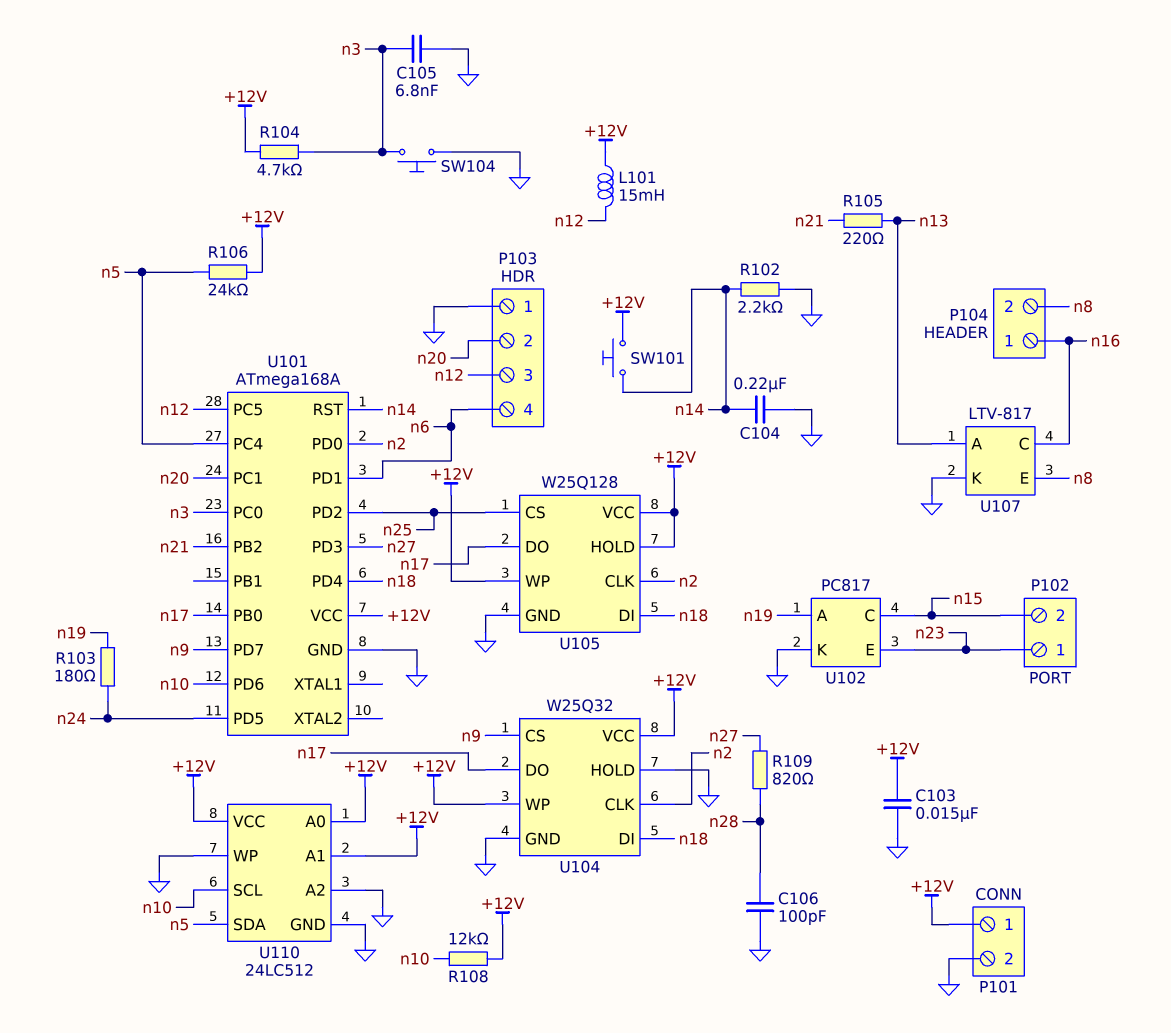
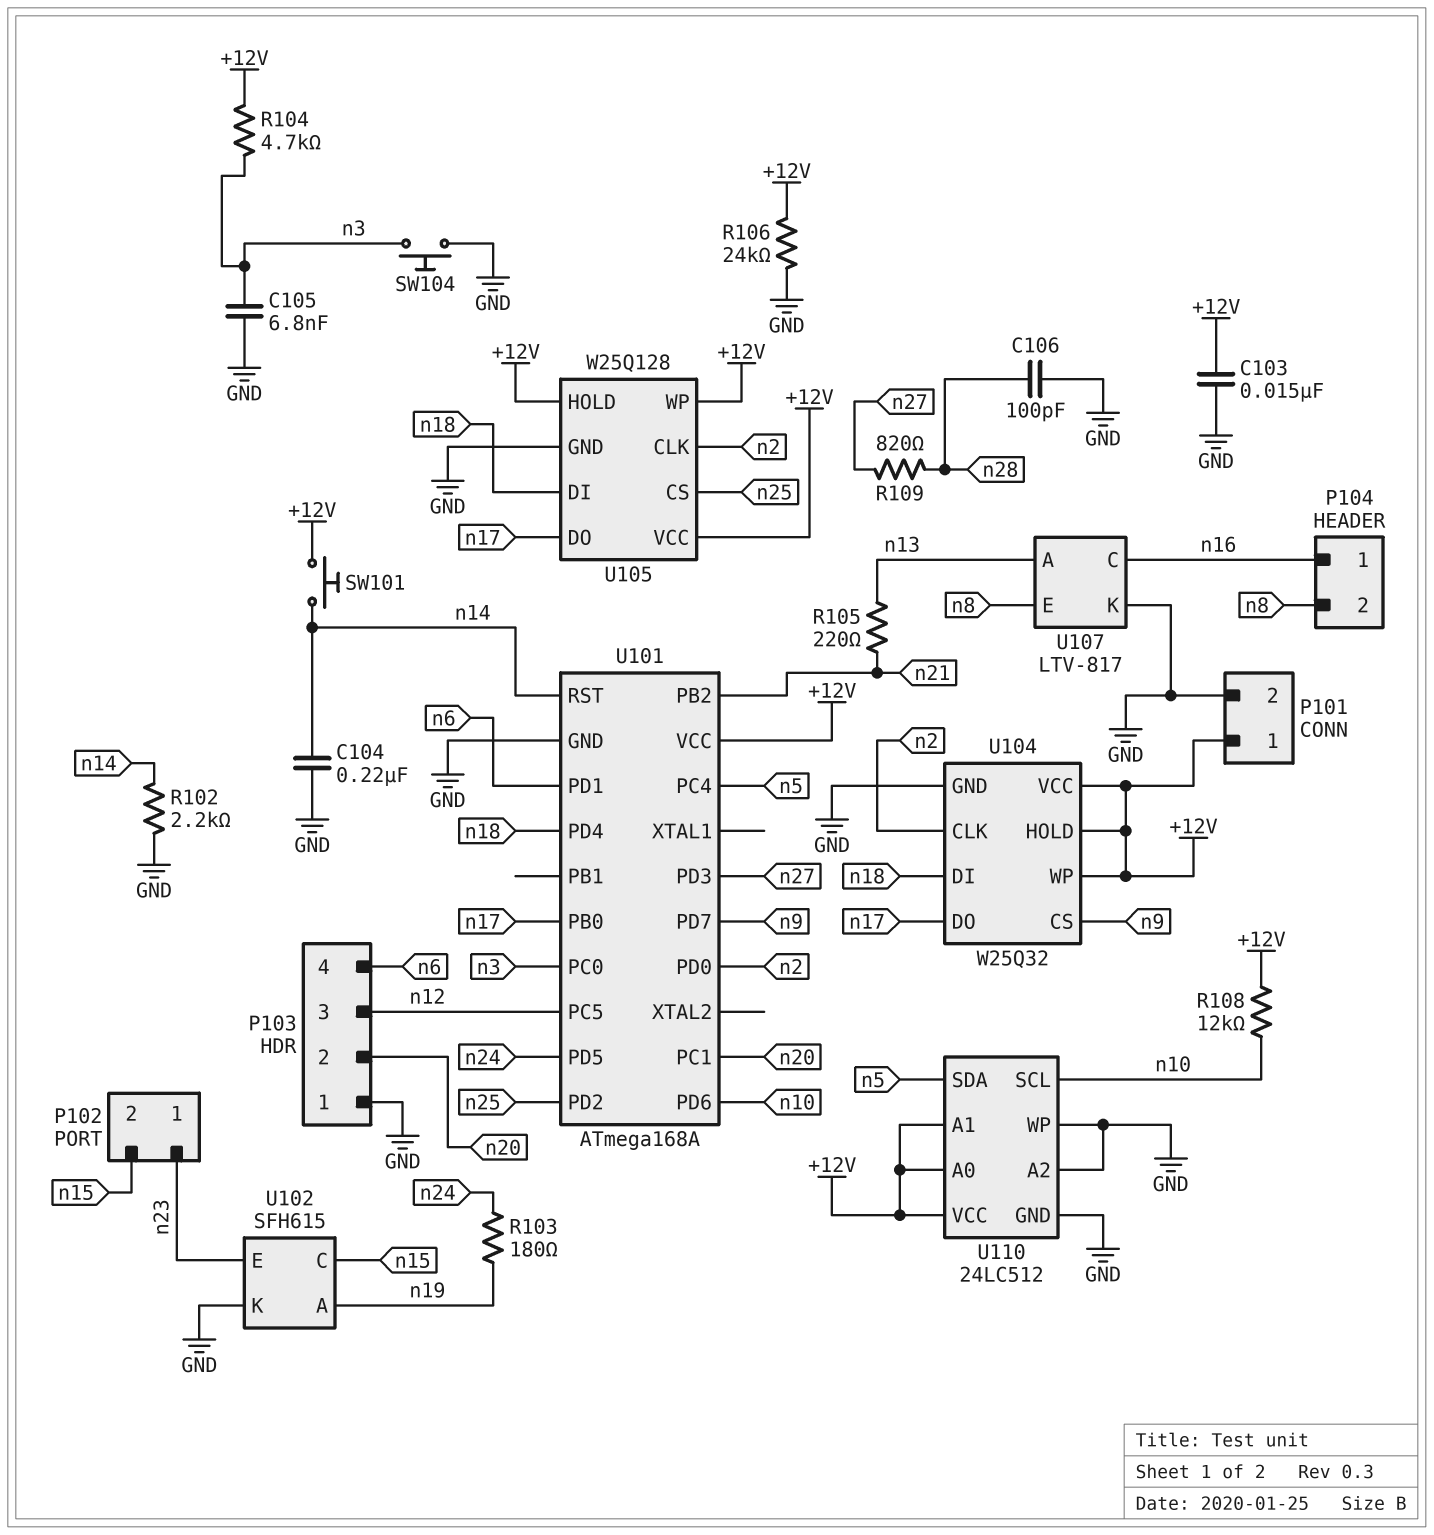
L101: 15mH (+12V, n12) -> none
R106: 24k (+12V, n5) -> 24k (+12V, GND)
U102: PC817 -> SFH615
U104 pin HOLD: GND -> +12V

